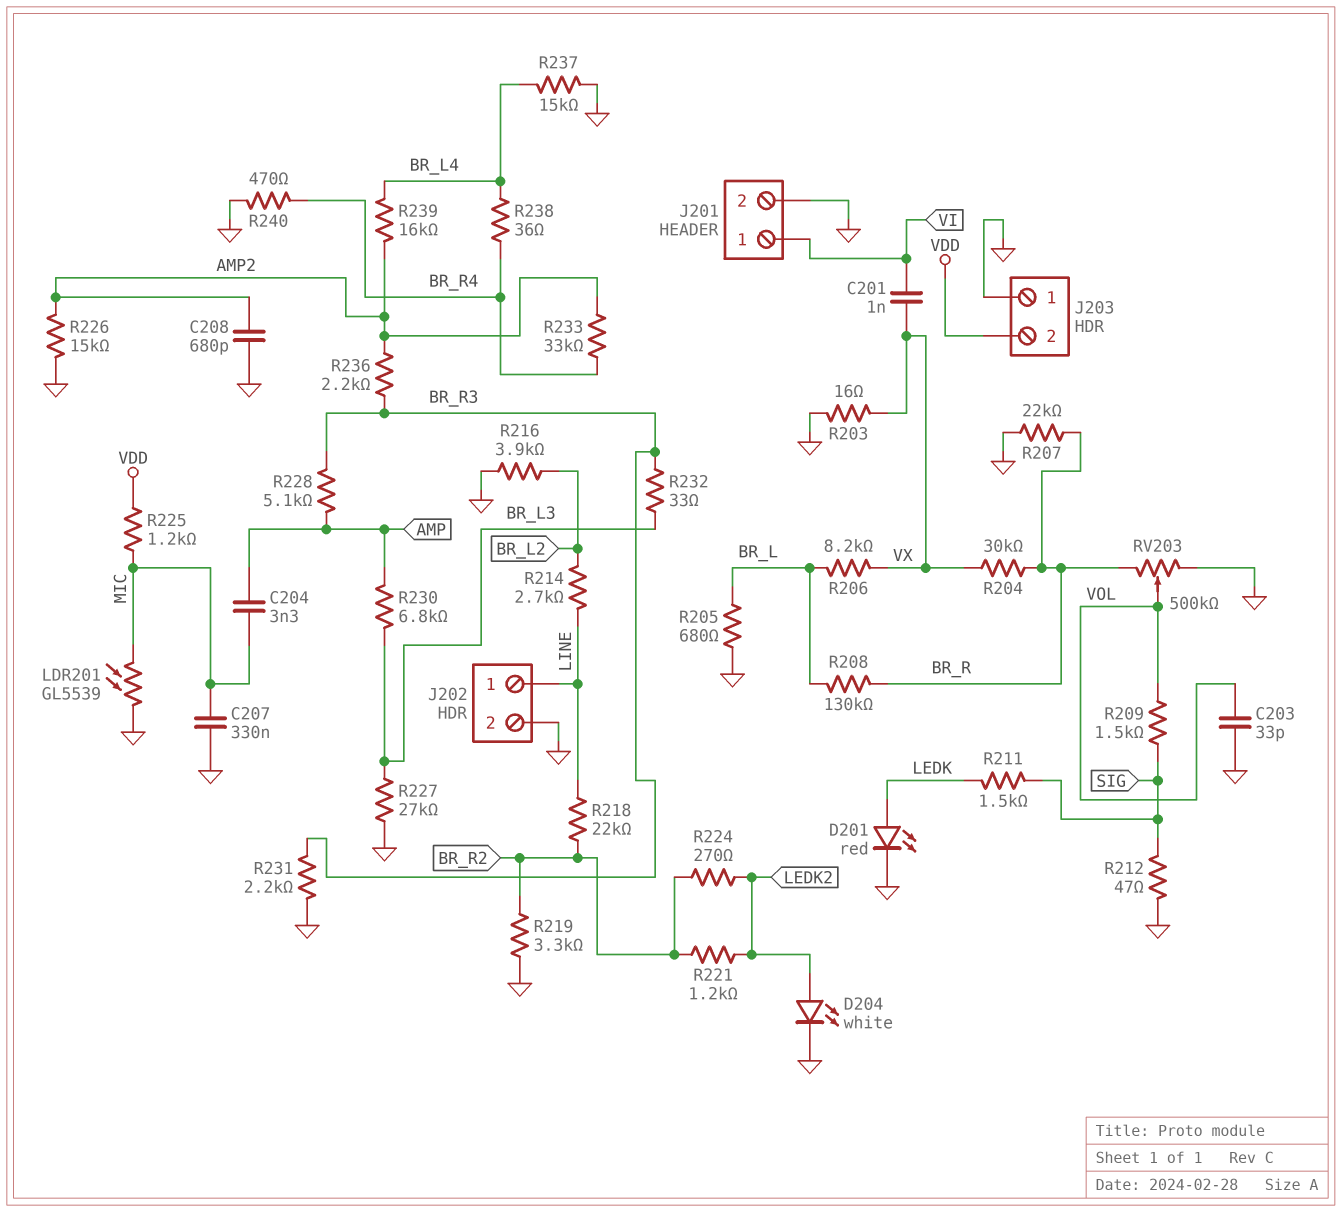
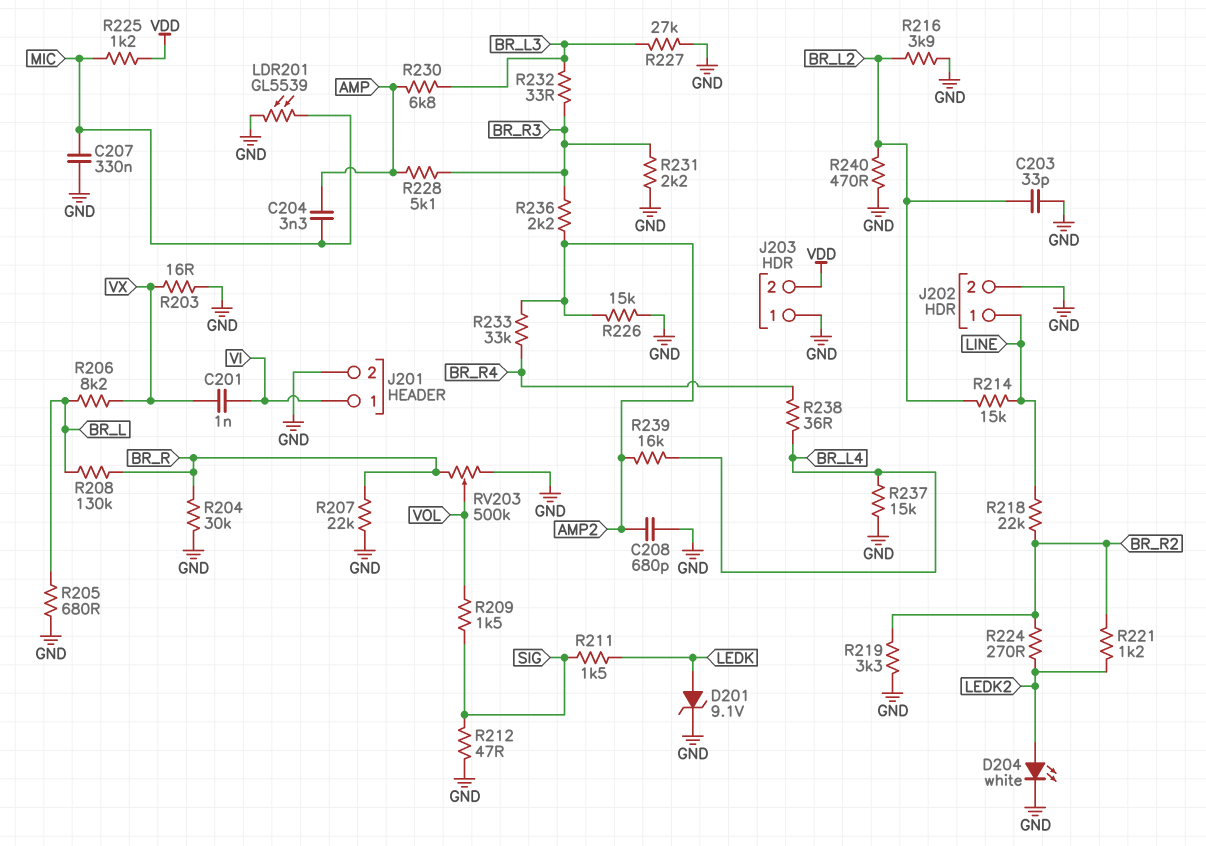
C203: 33pF (GND, VOL) -> 33pF (BR_L2, GND)
D201: LED red (A LEDK, K GND) -> zener 9.1V (A LEDK, K GND)
R204: 30k (BR_R, VX) -> 30k (BR_R, GND)
R214: 2.7k (BR_L2, LINE) -> 15k (BR_L2, LINE)
R240: 470 (BR_R4, GND) -> 470 (BR_L2, GND)

